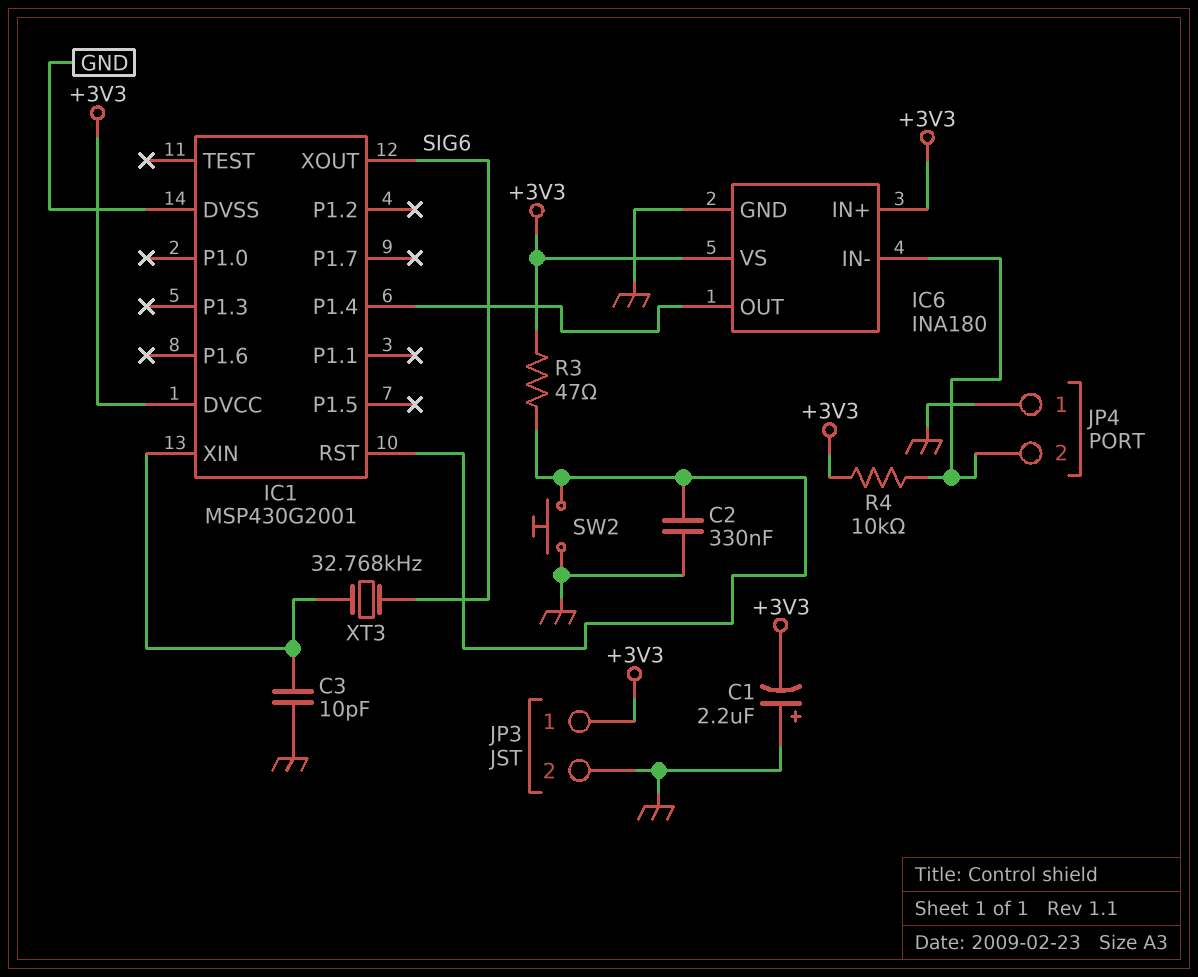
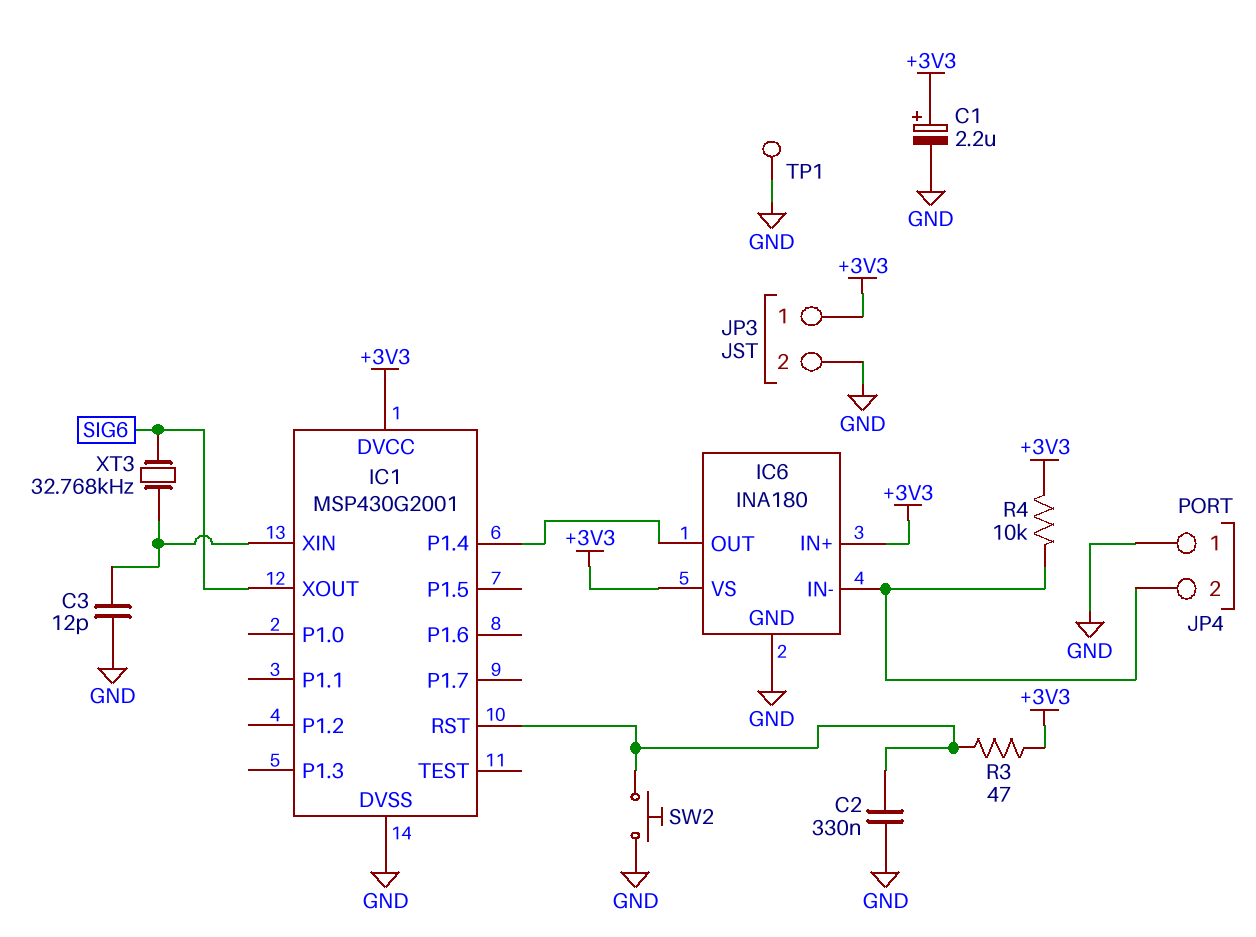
C1: 2.2uF (plus GND, minus +3V3) -> 2.2uF (plus +3V3, minus GND)
C3: 10pF (GND, IC1/XIN) -> 12pF (GND, IC1/XIN)
TP1: none -> test point (GND)

